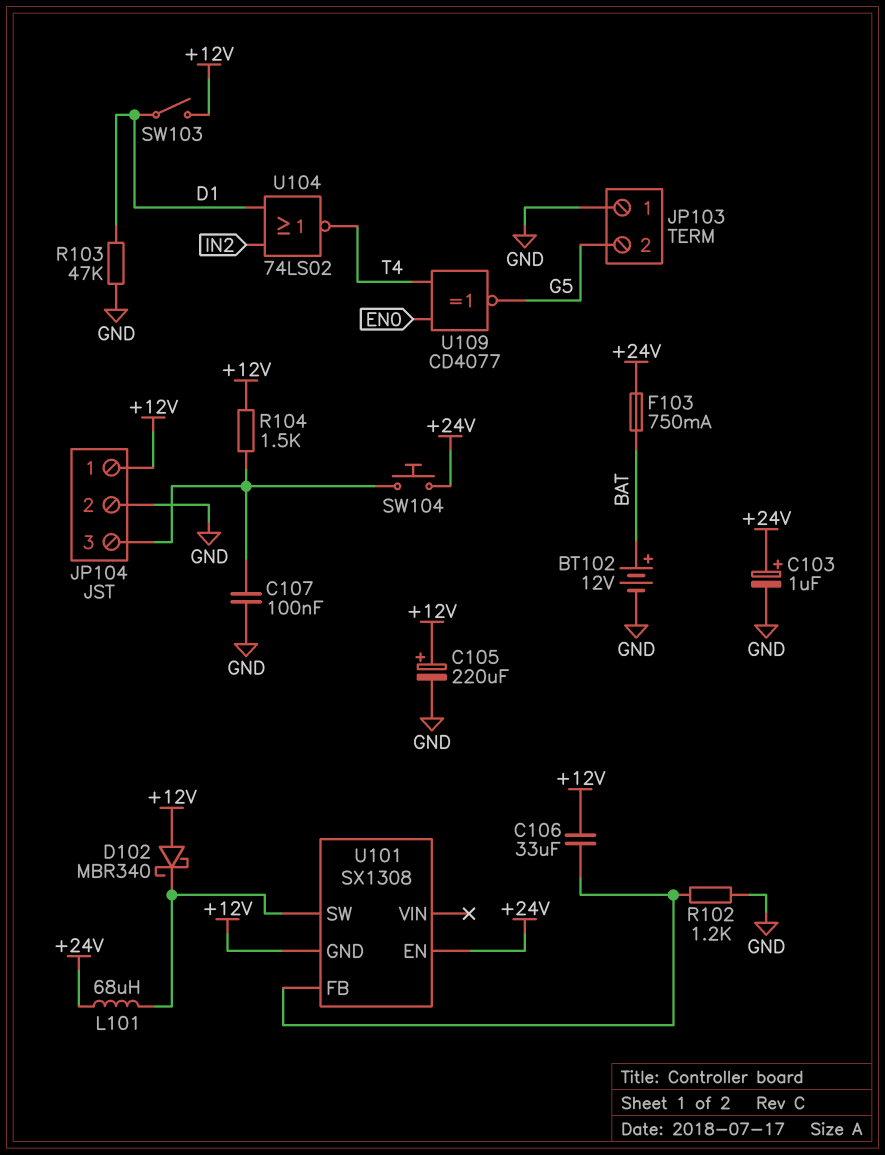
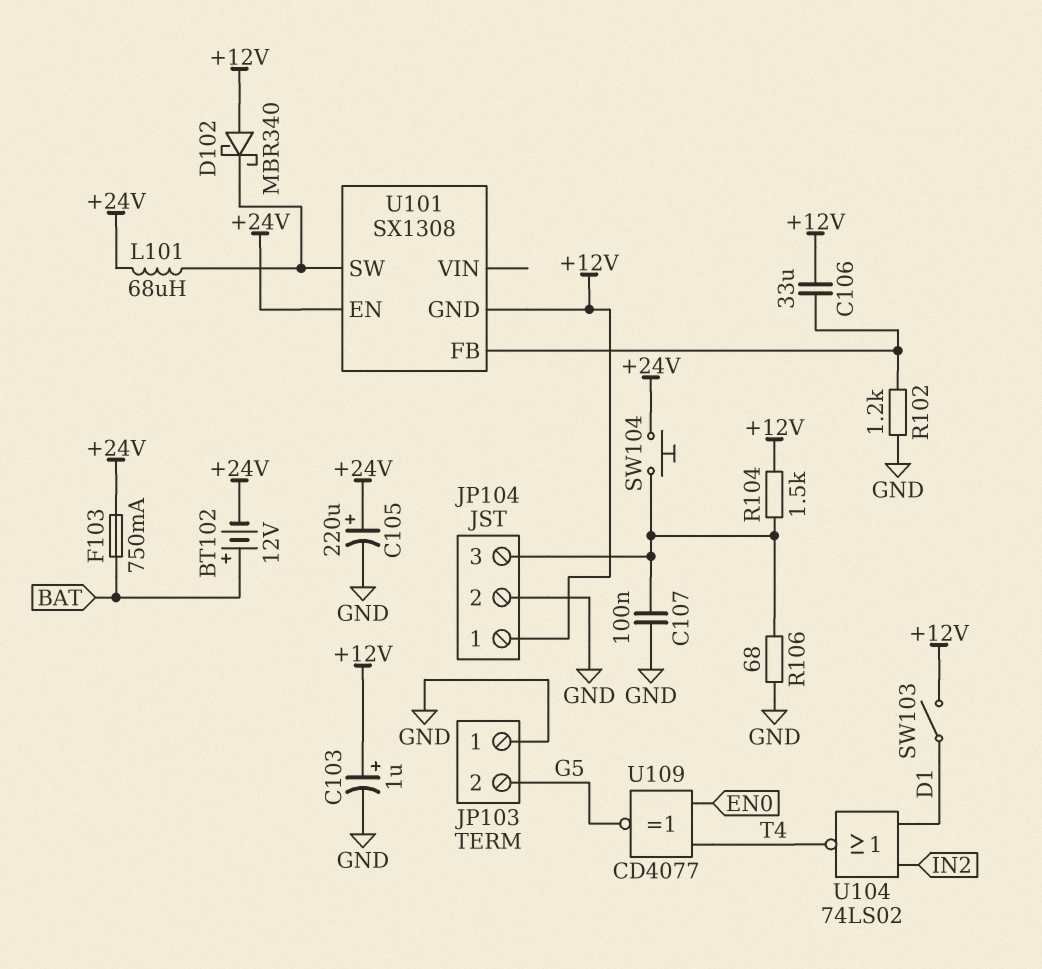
BT102: 12V (plus BAT, minus GND) -> 12V (plus BAT, minus +24V)
C103: 1uF (plus +24V, minus GND) -> 1uF (plus +12V, minus GND)
C105: 220uF (plus +12V, minus GND) -> 220uF (plus +24V, minus GND)
R103: 47k (D1, GND) -> none
R106: none -> 68 (GND, JP104/3)

